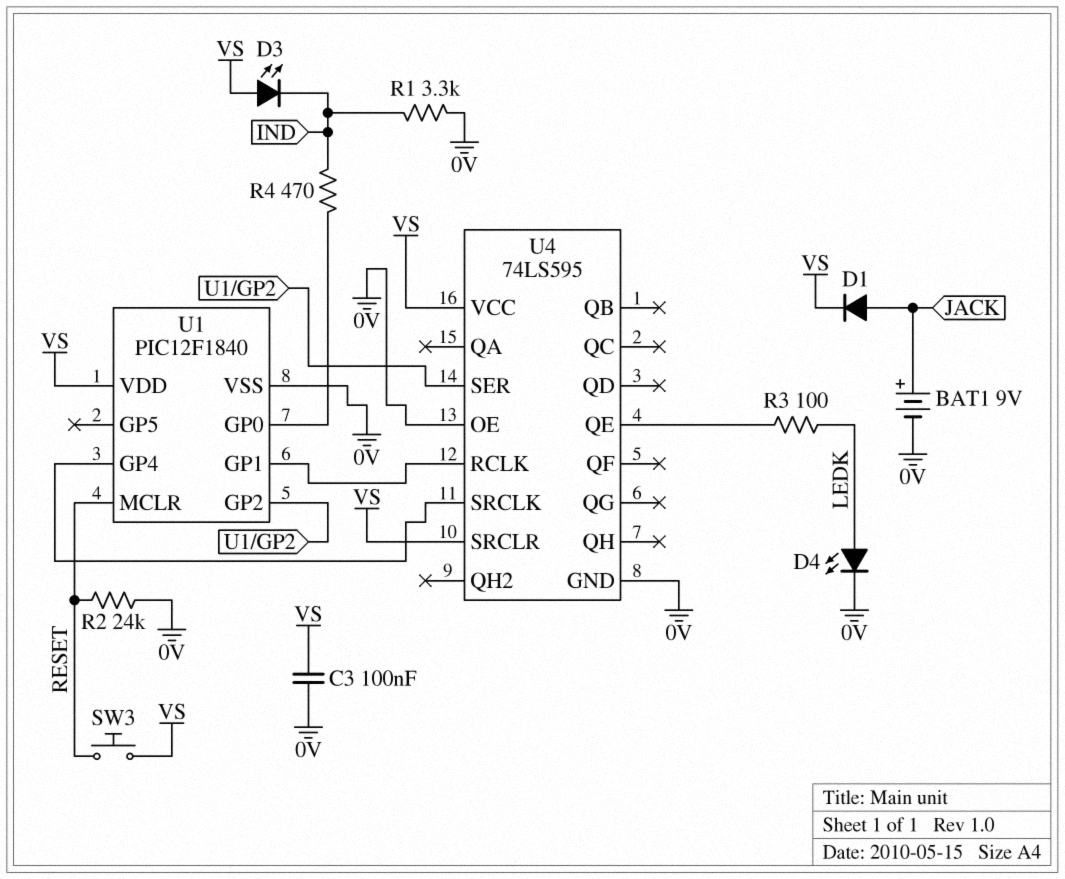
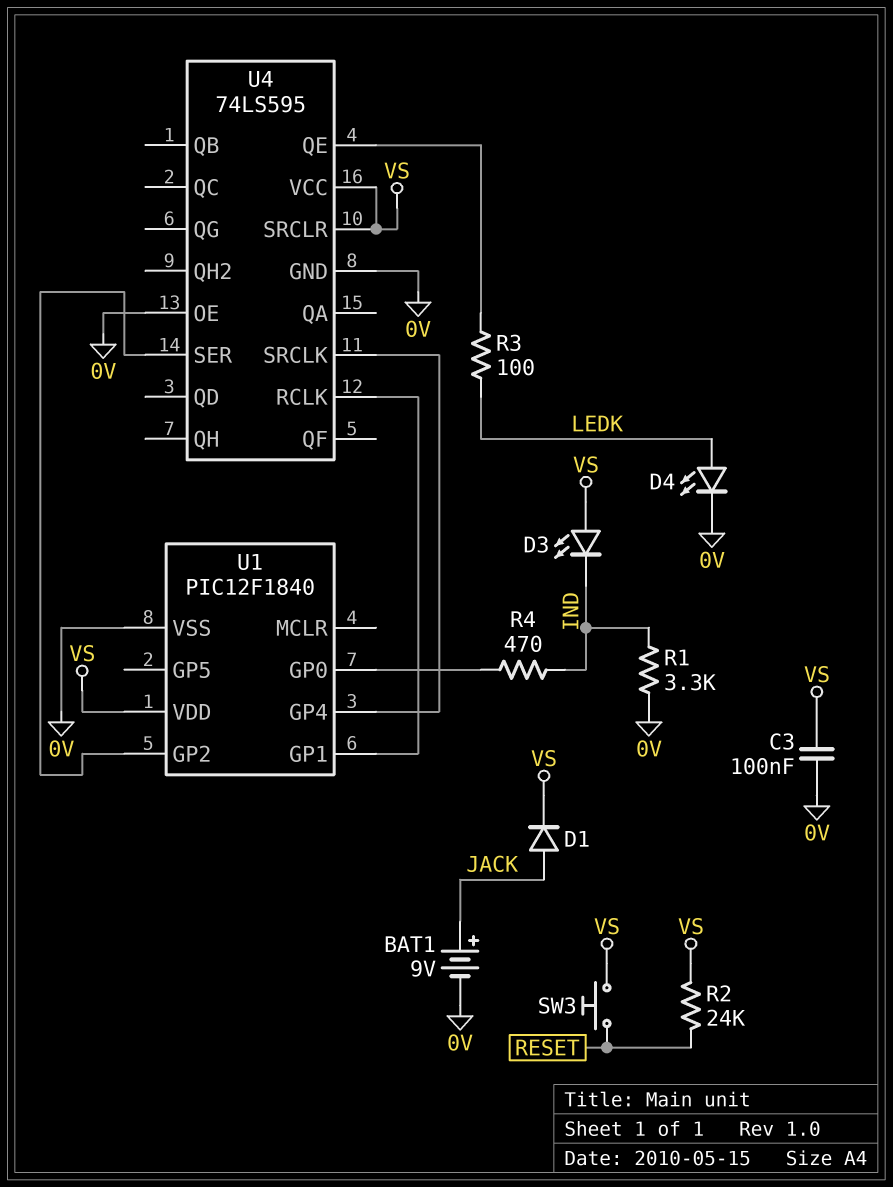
R2: 24k (0V, RESET) -> 24k (RESET, VS)
U1 pin MCLR: RESET -> none

